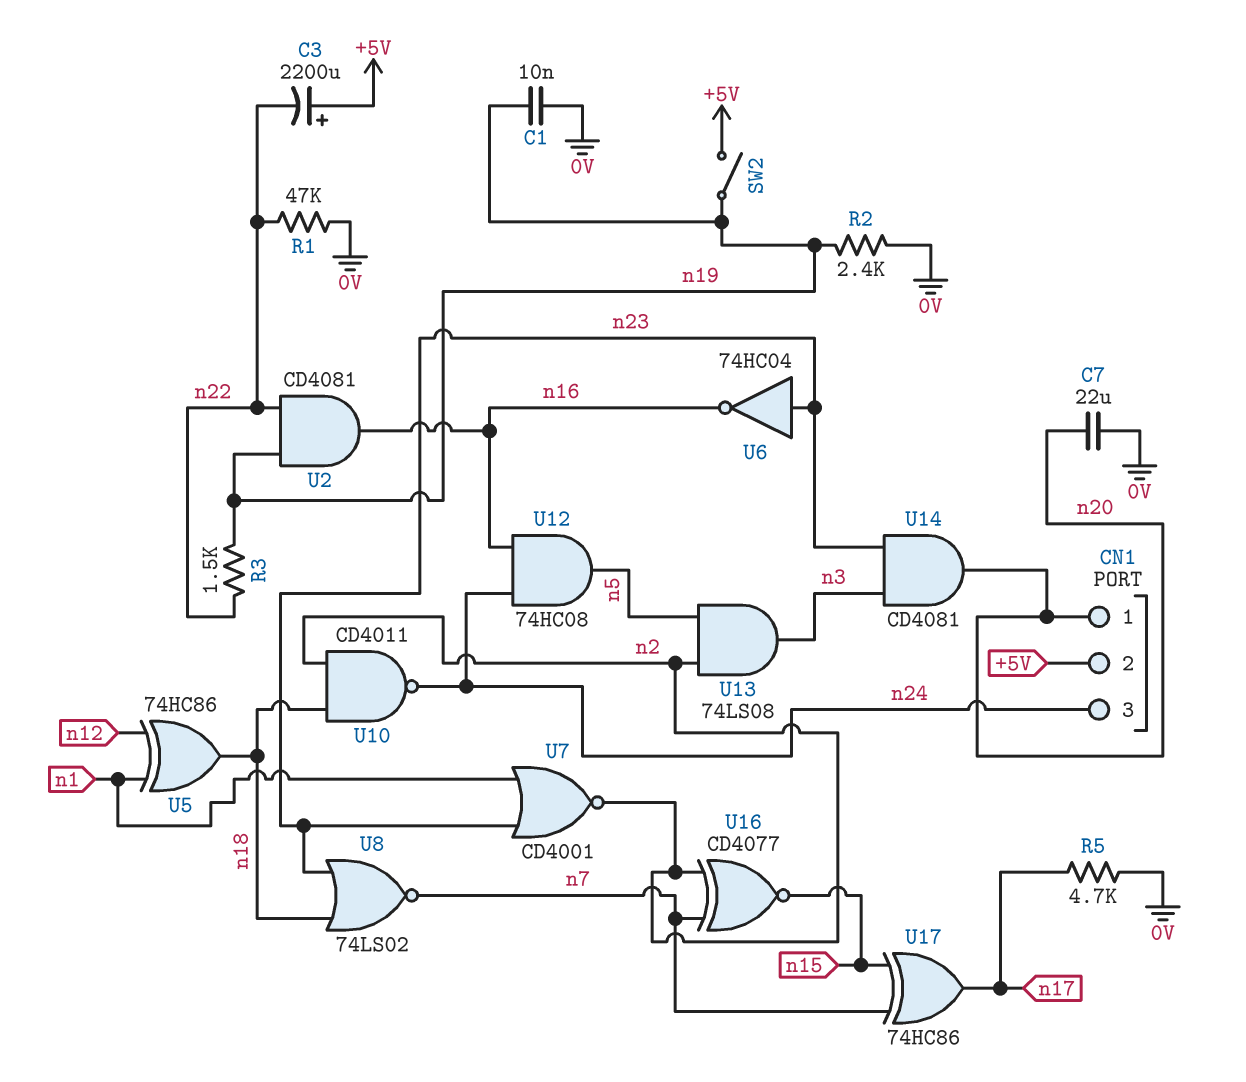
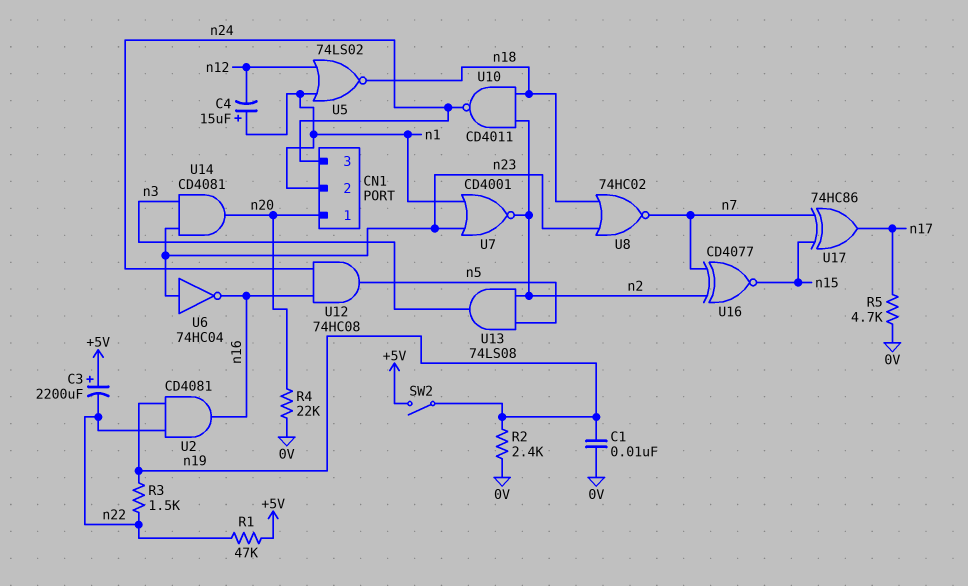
C4: none -> 15uF (plus n1, minus n12)
C7: 22uF (0V, n20) -> none
CN1 pin 2: +5V -> n1
R1: 47k (0V, n22) -> 47k (+5V, n22)
R4: none -> 22k (0V, n20)
U5: XOR 74HC86 (in n1, in n12, out n18) -> NOR 74LS02 (in n1, in n12, out n18)
U8: NOR 74LS02 (in n18, in n23, out n7) -> NOR 74HC02 (in n18, in n23, out n7)

